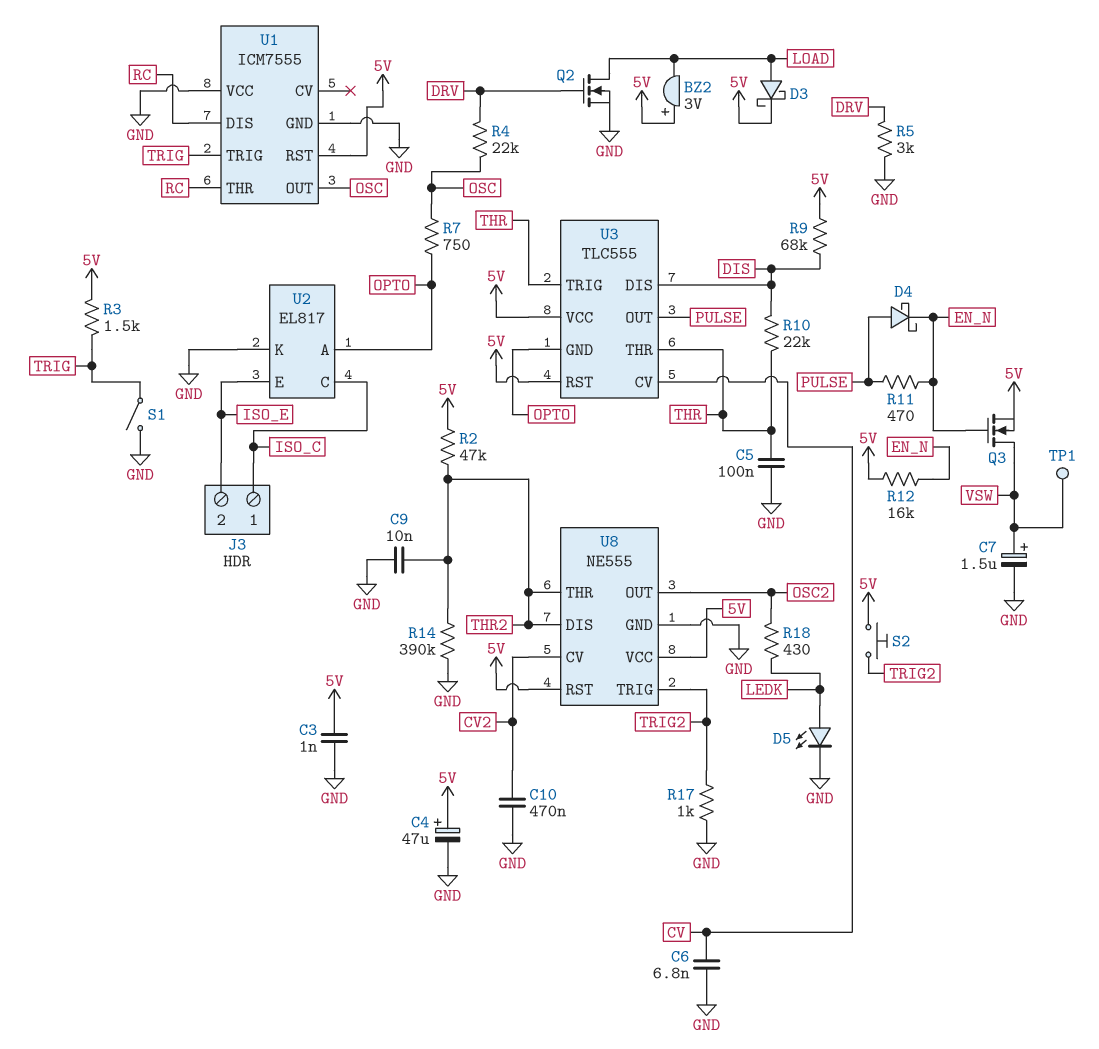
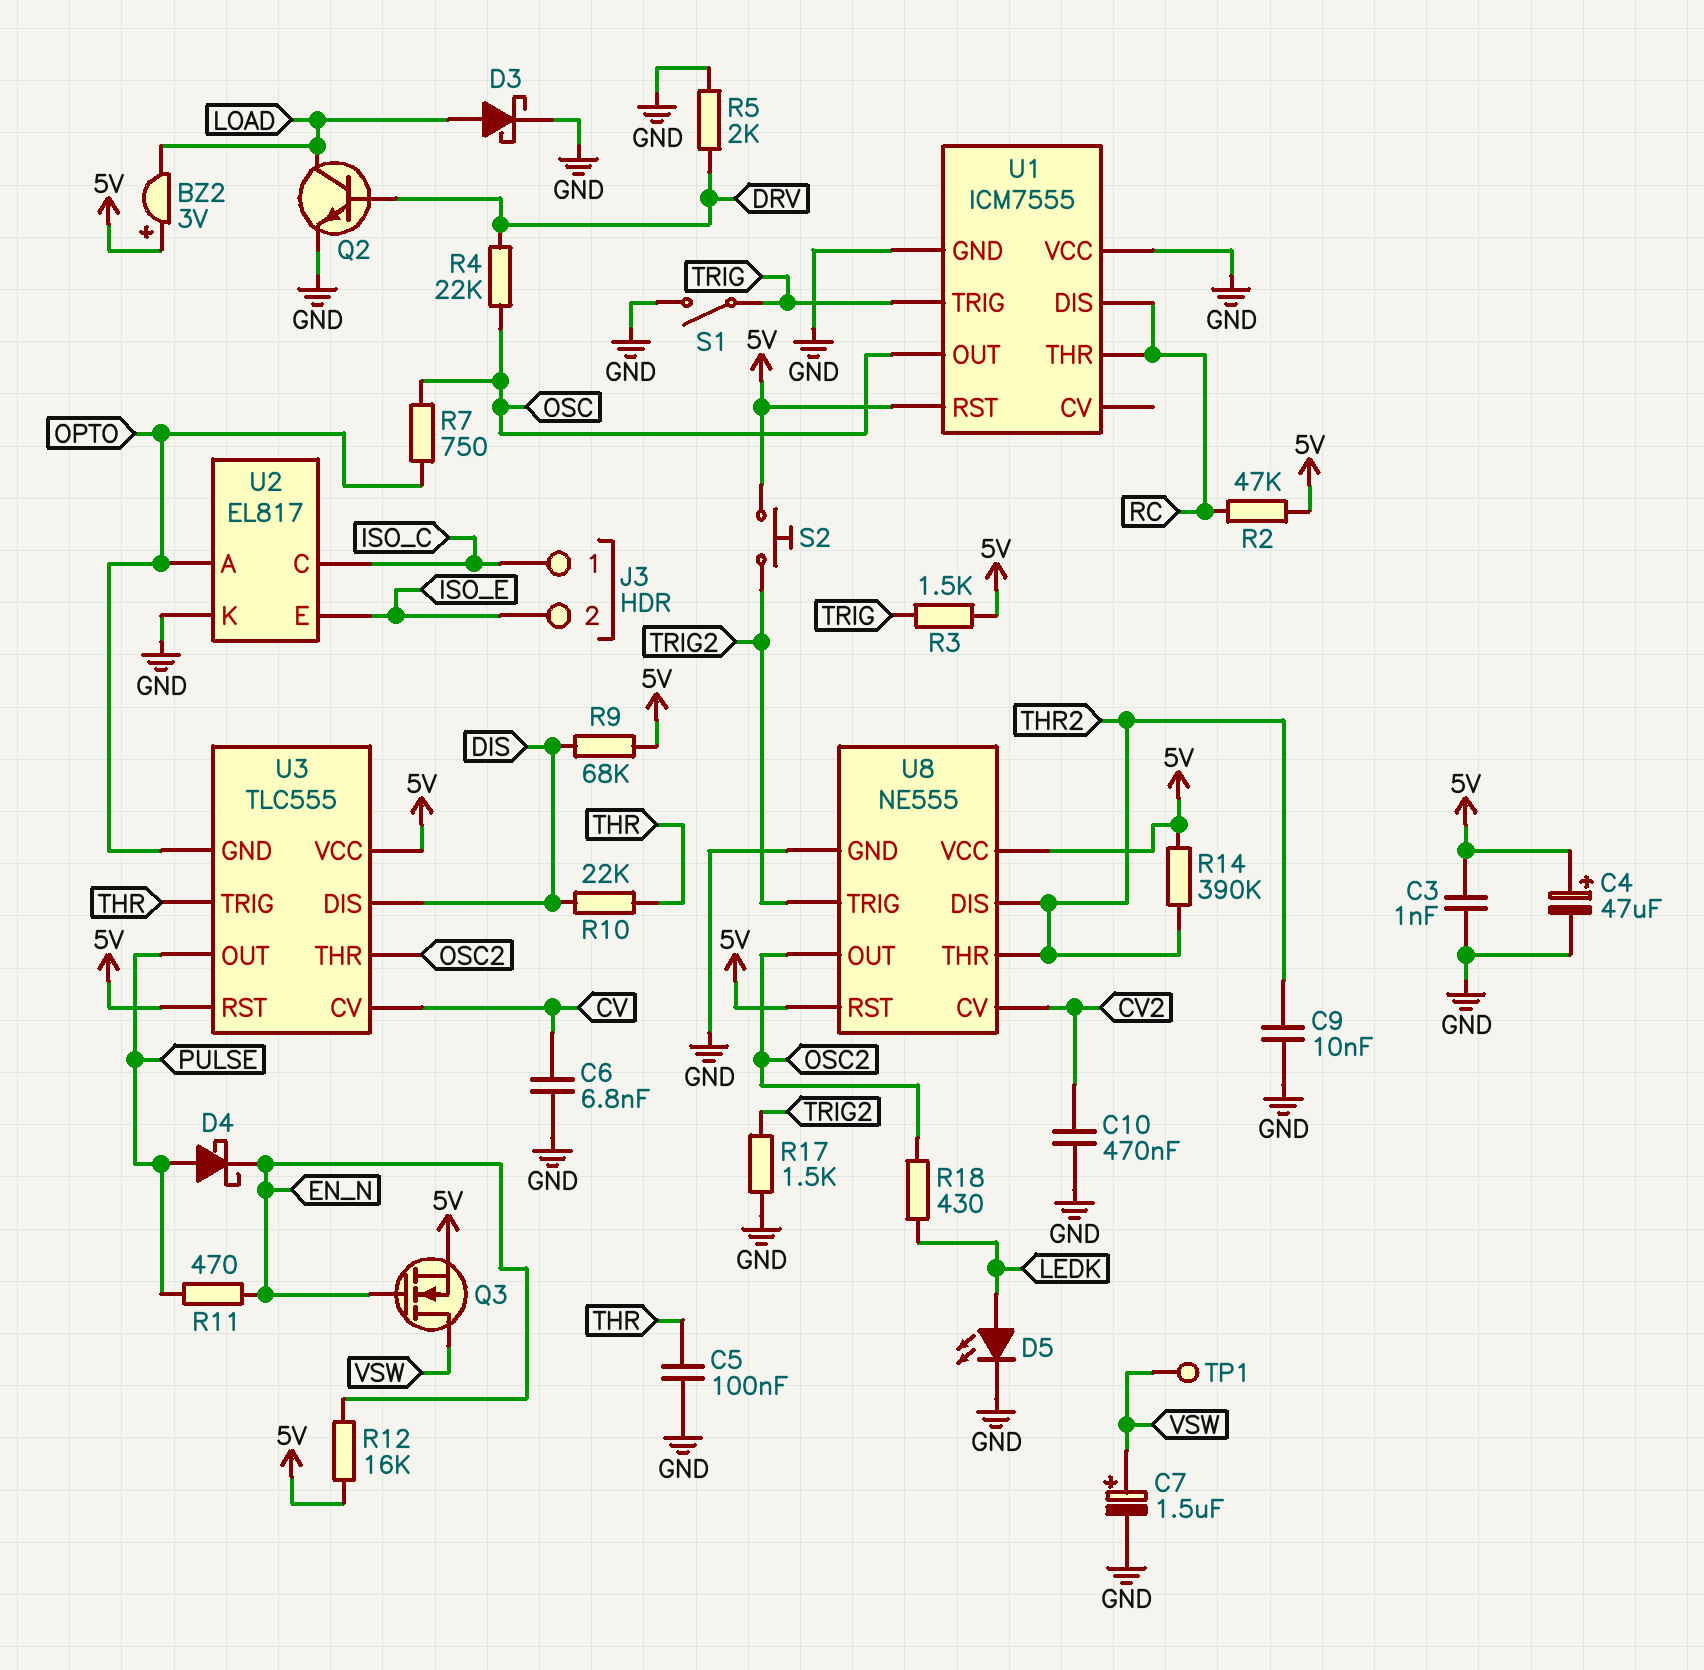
D3: schottky (A LOAD, K 5V) -> schottky (A LOAD, K GND)
Q2: NMOS (G DRV, D LOAD, S GND) -> NPN (B DRV, C LOAD, E GND)
R2: 47k (5V, THR2) -> 47k (5V, RC)
R5: 3k (DRV, GND) -> 2k (DRV, GND)
R14: 390k (GND, THR2) -> 390k (5V, THR2)
R17: 1k (GND, TRIG2) -> 1.5k (GND, TRIG2)
U3 pin THR: THR -> OSC2

